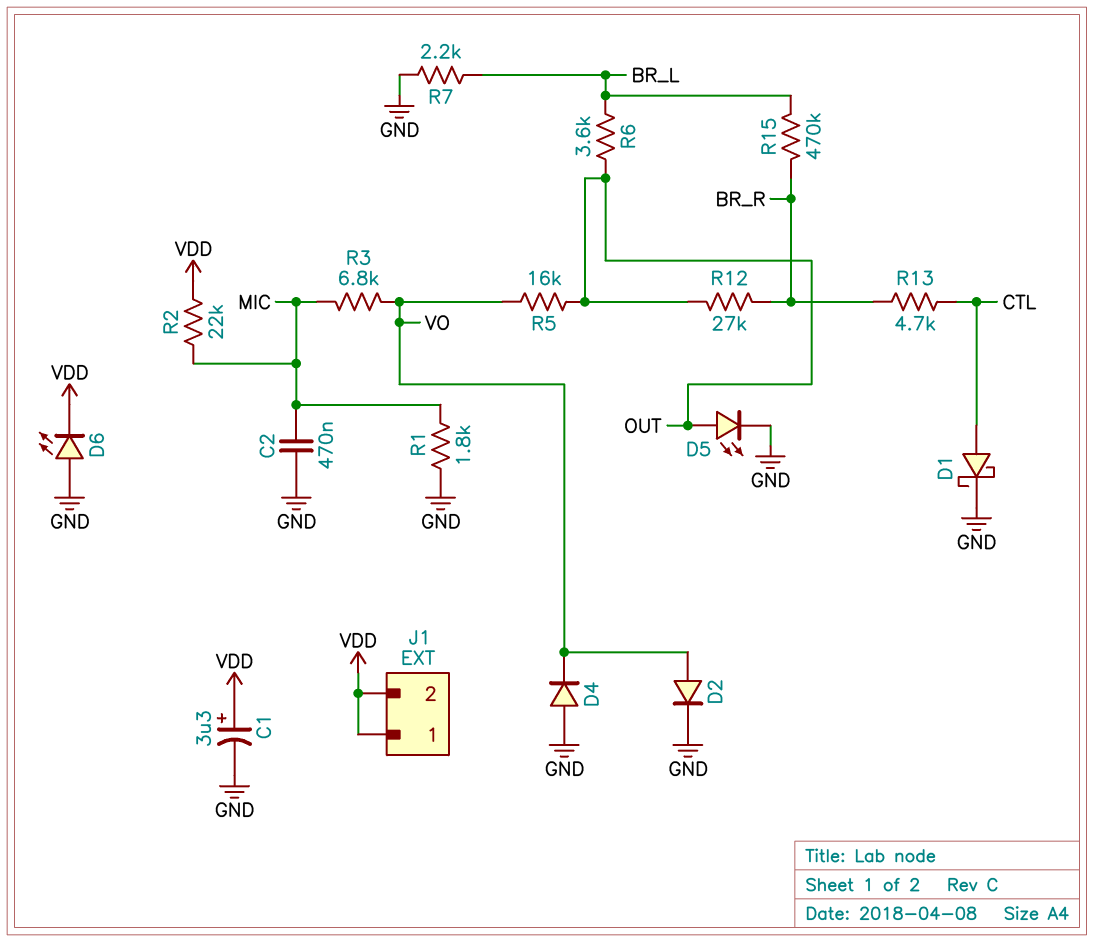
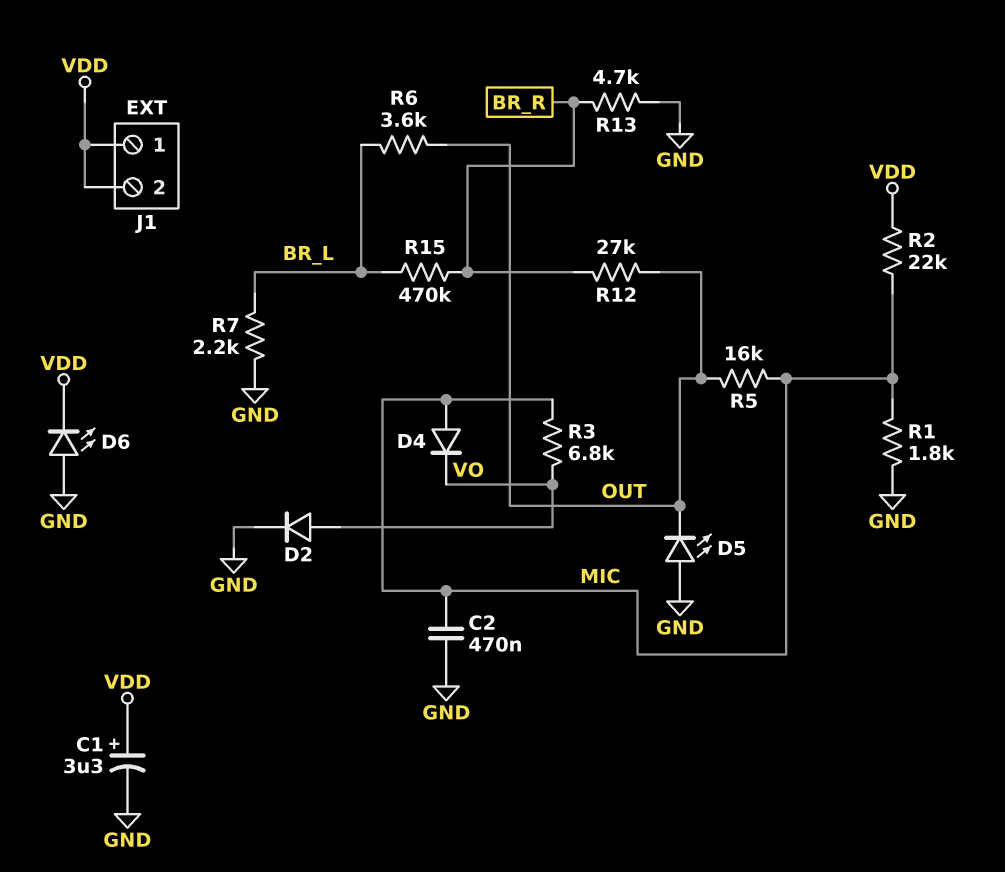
D1: schottky (A CTL, K GND) -> none
D4: diode (A GND, K VO) -> diode (A MIC, K VO)
D5: LED (A OUT, K GND) -> LED (A GND, K OUT)
R5: 16k (OUT, VO) -> 16k (MIC, OUT)
R13: 4.7k (BR_R, CTL) -> 4.7k (BR_R, GND)

